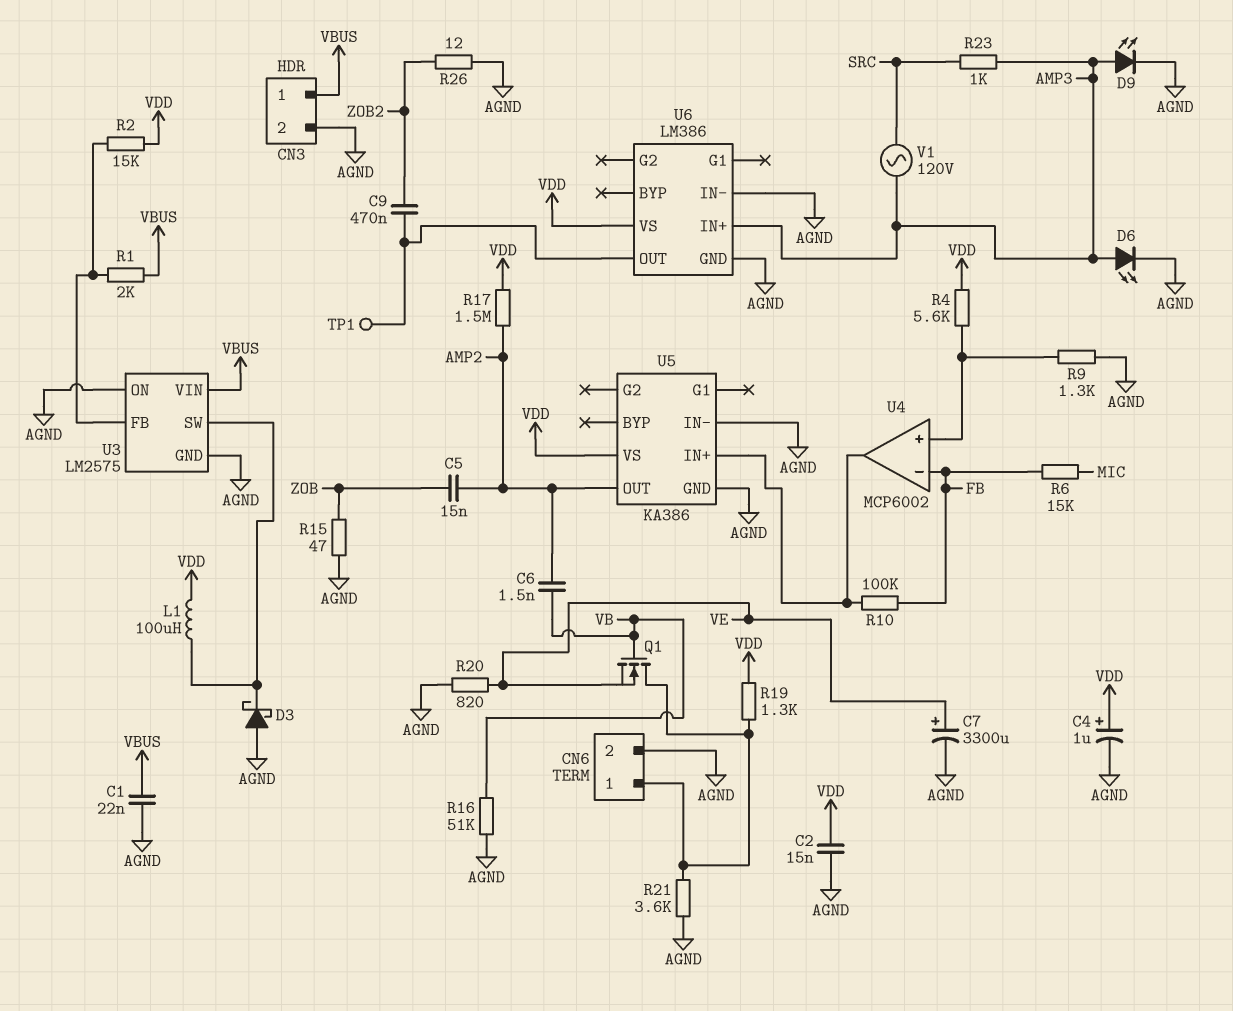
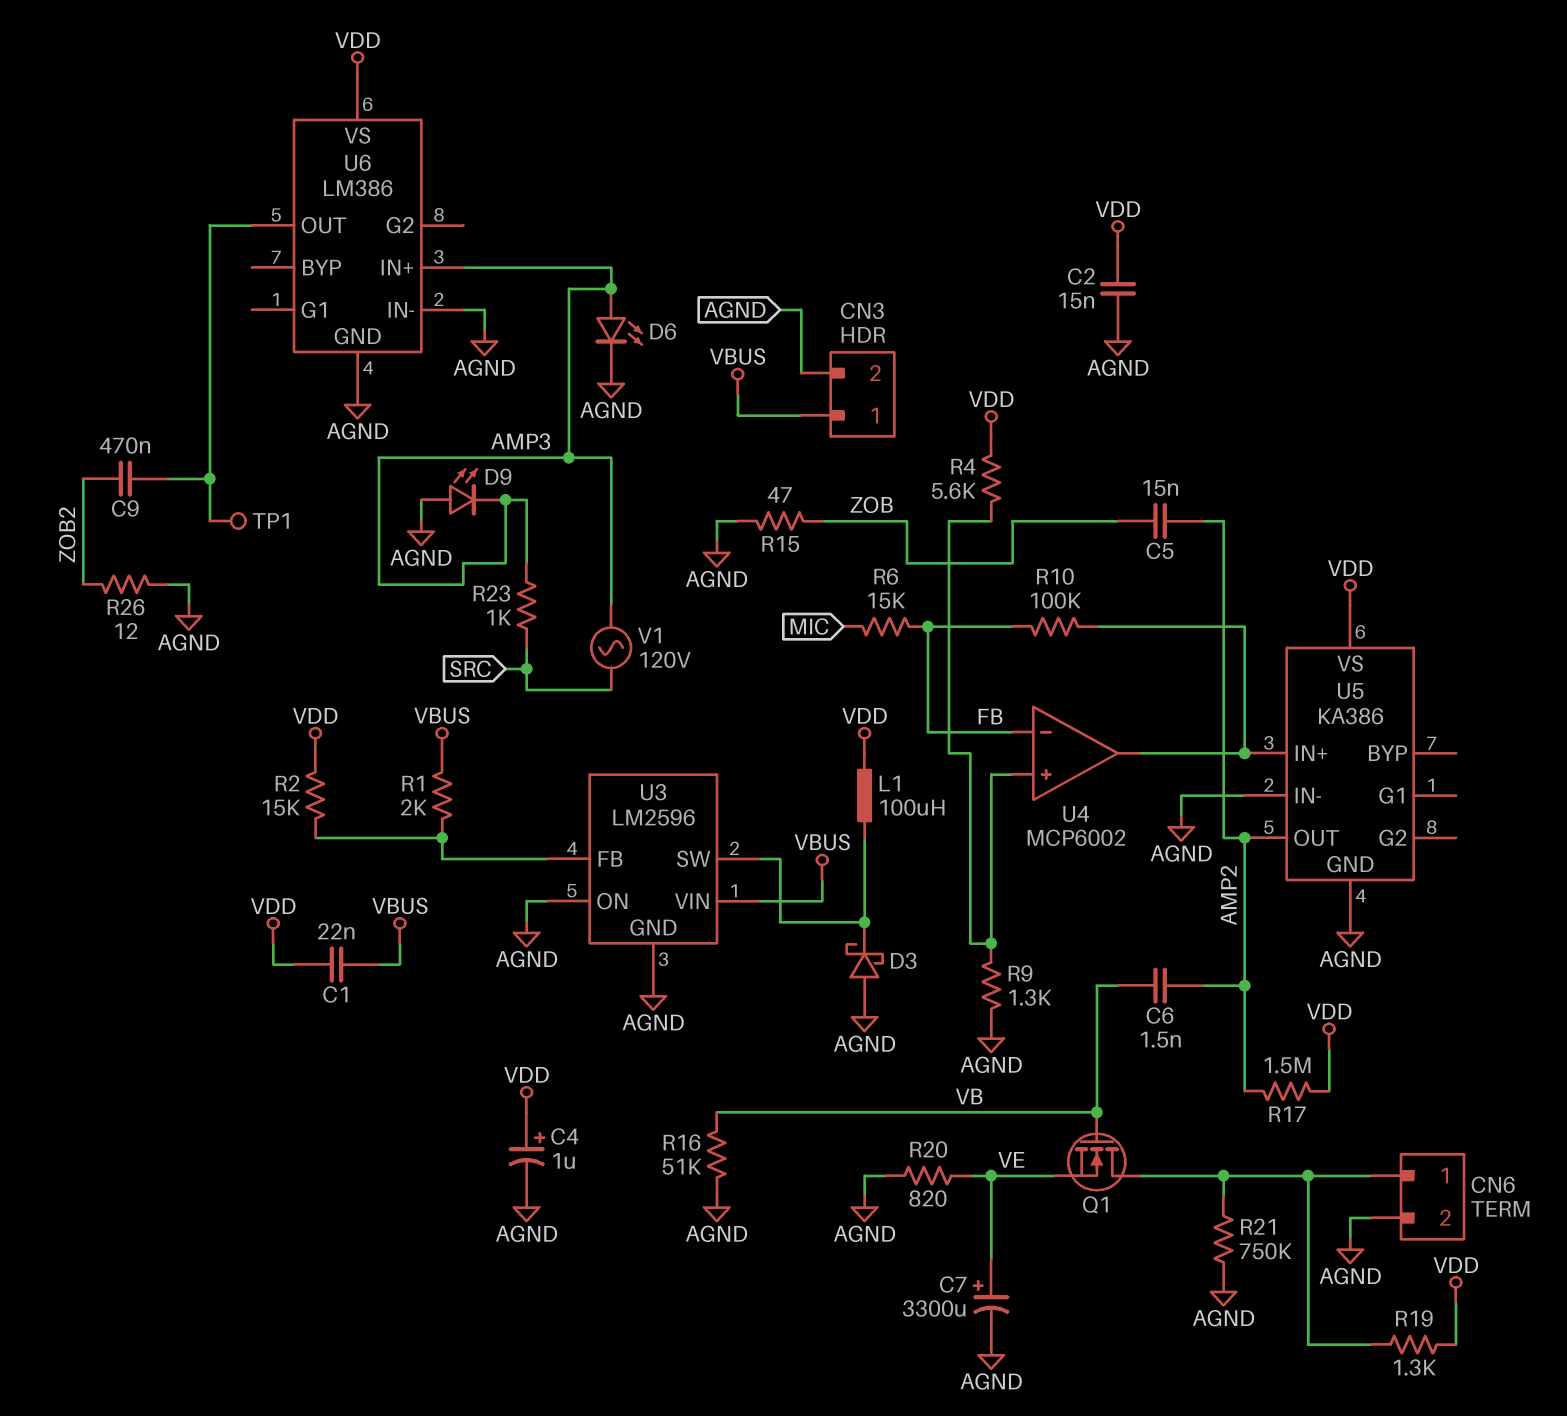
C1: 22nF (AGND, VBUS) -> 22nF (VBUS, VDD)
D9: LED (A AMP3, K AGND) -> LED (A AGND, K AMP3)
R21: 3.6k (AGND, CN6/1) -> 750k (AGND, CN6/1)
U3: LM2575 -> LM2596

